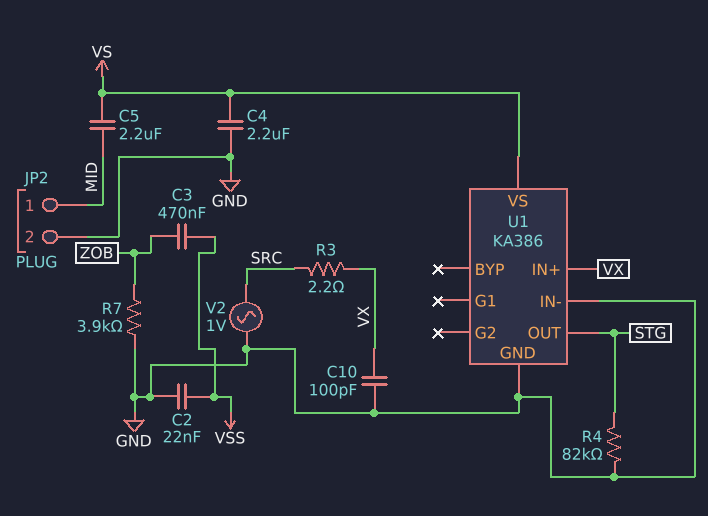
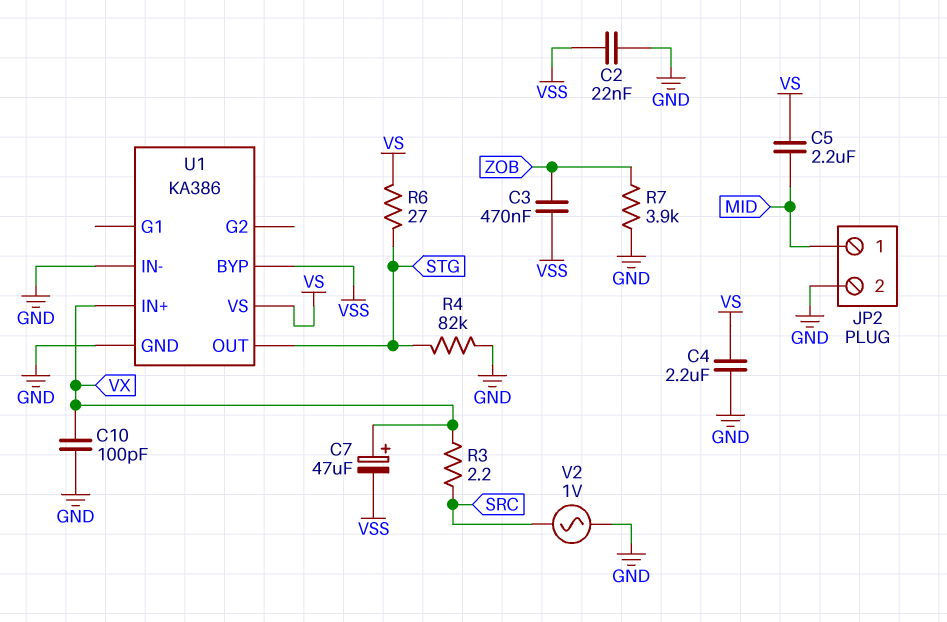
C7: none -> 47uF (plus VX, minus VSS)
R6: none -> 27 (STG, VS)
U1 pin BYP: none -> VSS

